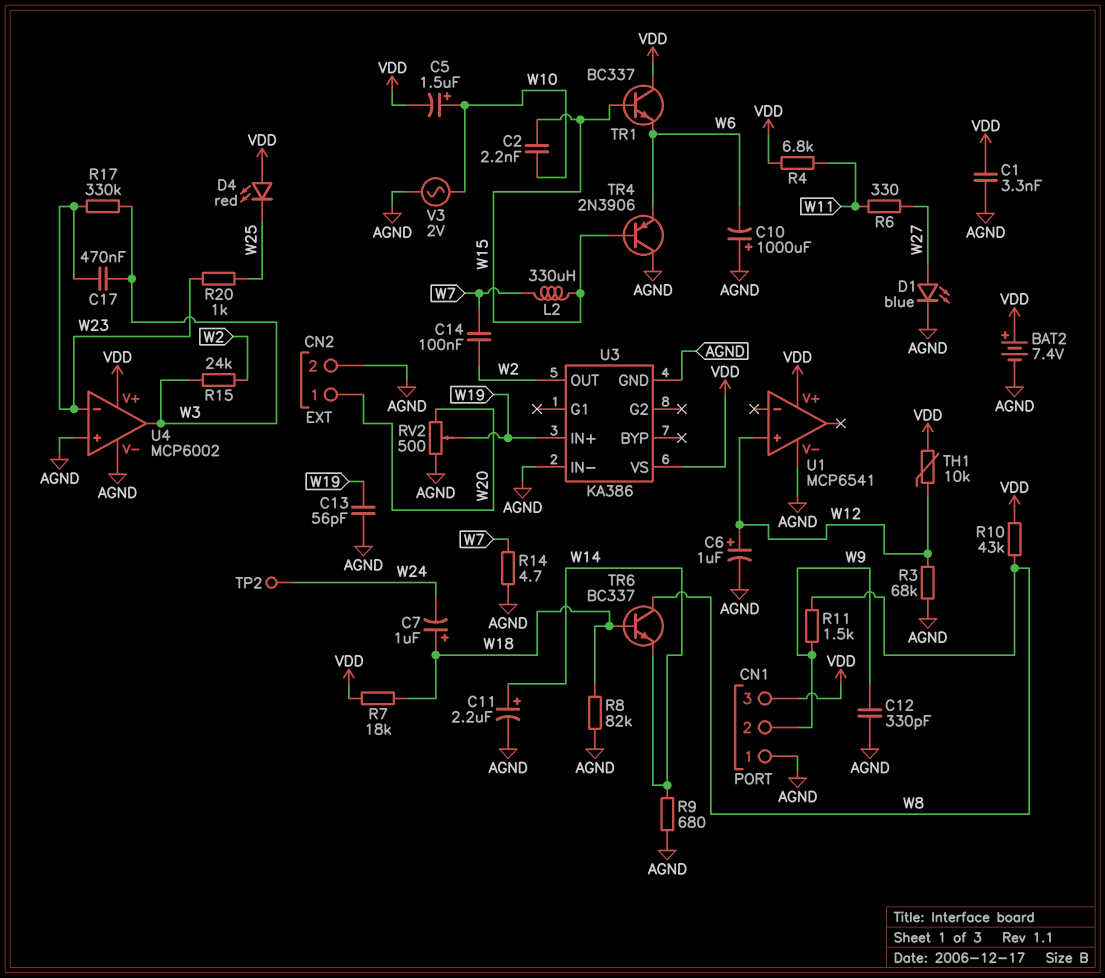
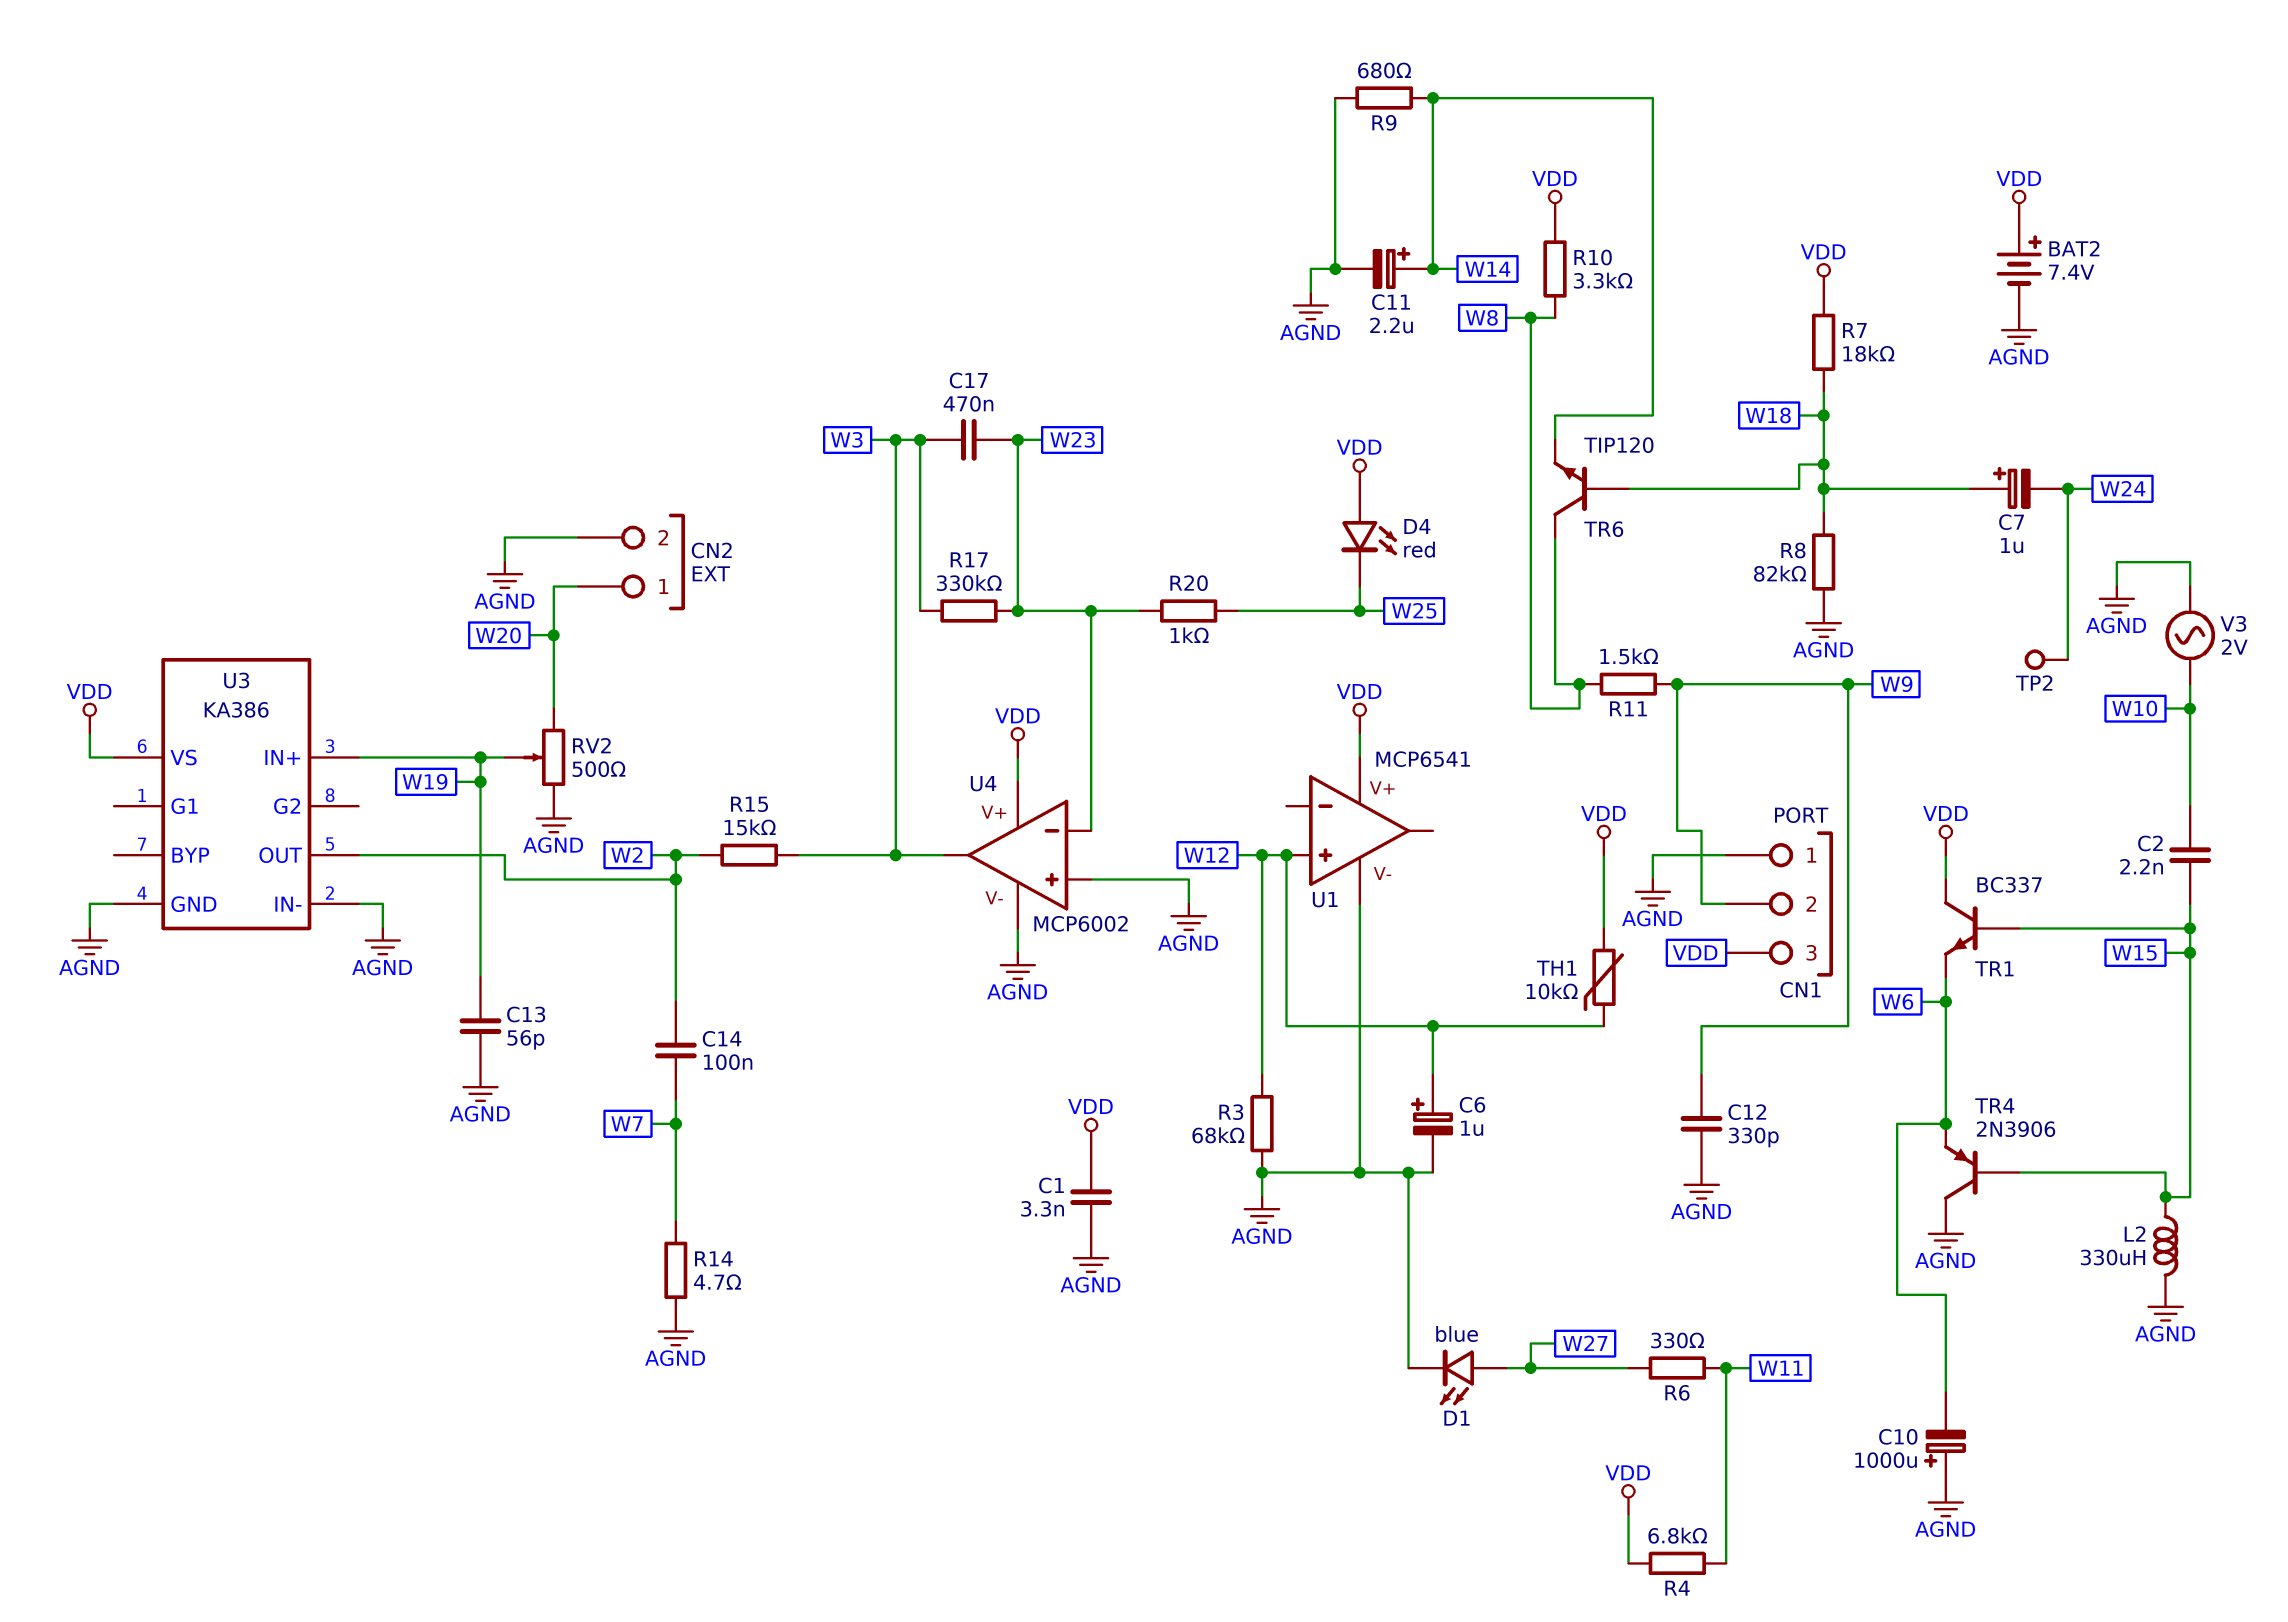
C5: 1.5uF (plus W10, minus VDD) -> none
L2: 330uH (W7, W15) -> 330uH (AGND, W15)
R10: 43k (VDD, W8) -> 3.3k (VDD, W8)
R15: 24k (W2, W3) -> 15k (W2, W3)
TR6: NPN BC337 (B W18, C W8, E W14) -> NPN TIP120 (B W18, C W8, E W14)

